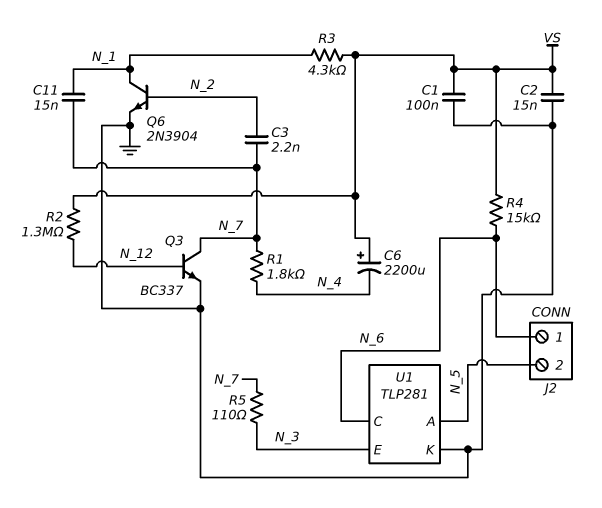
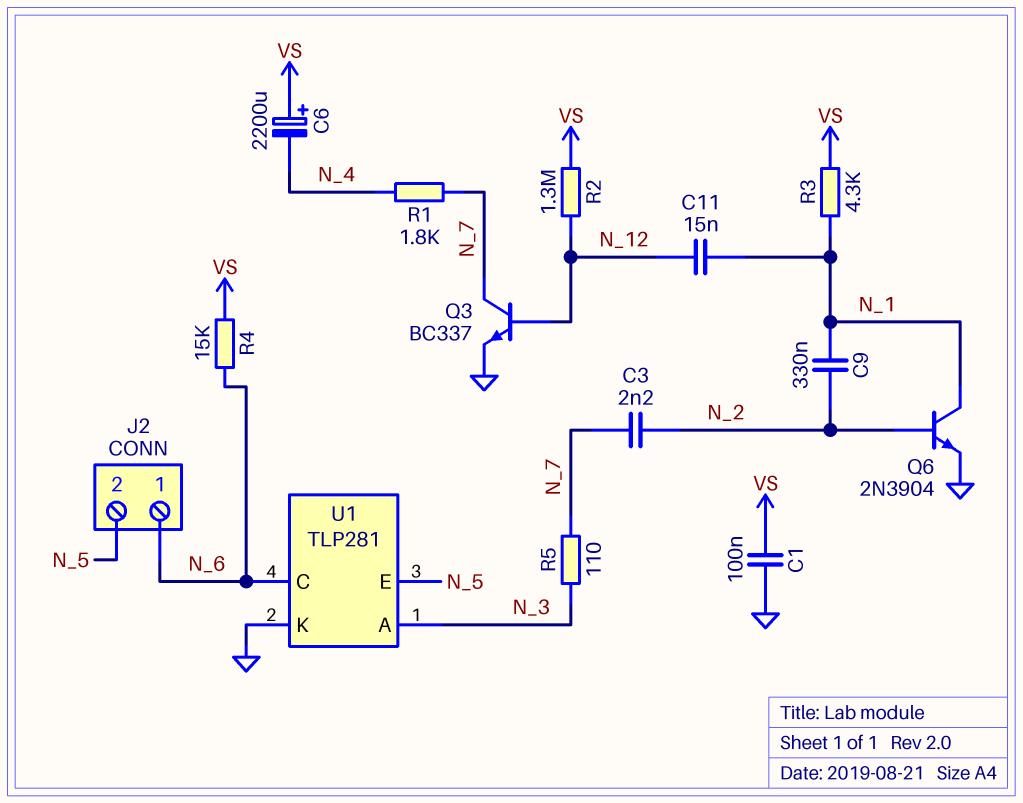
C2: 15nF (GND, VS) -> none
C9: none -> 330nF (N_1, N_2)
C11: 15nF (N_1, N_7) -> 15nF (N_1, N_12)
U1 pin A: N_5 -> N_3
U1 pin E: N_3 -> N_5

